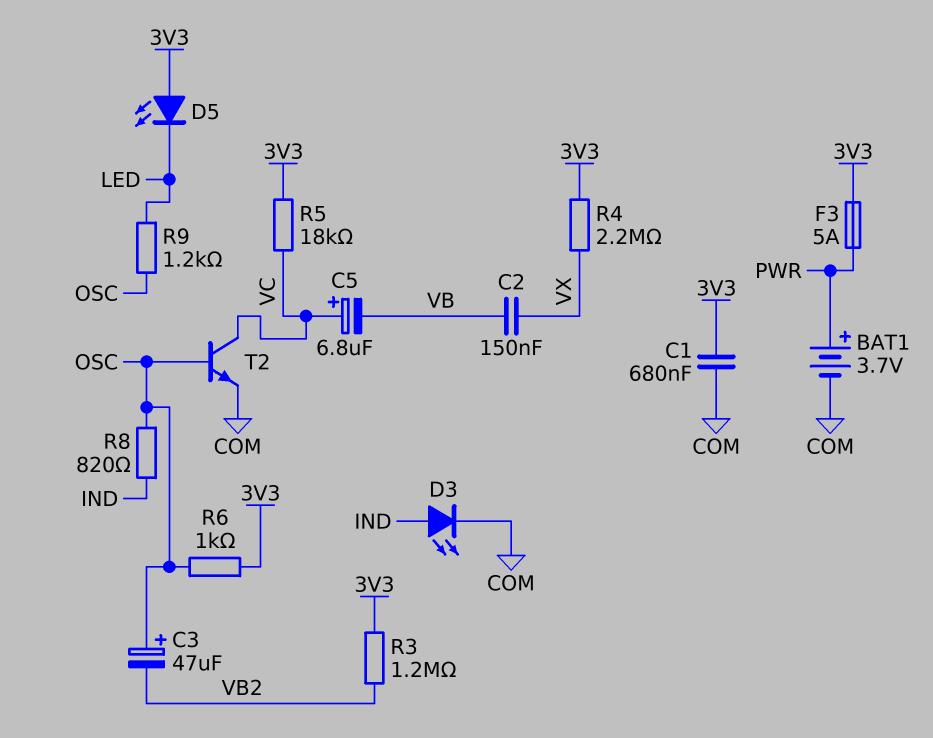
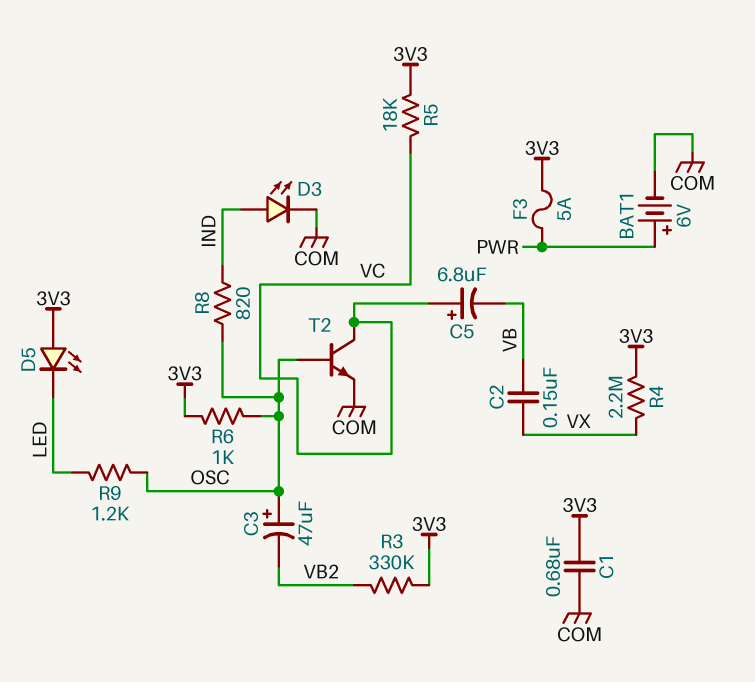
BAT1: 3.7V (plus PWR, minus COM) -> 6V (plus PWR, minus COM)
R3: 1.2M (3V3, VB2) -> 330k (3V3, VB2)

